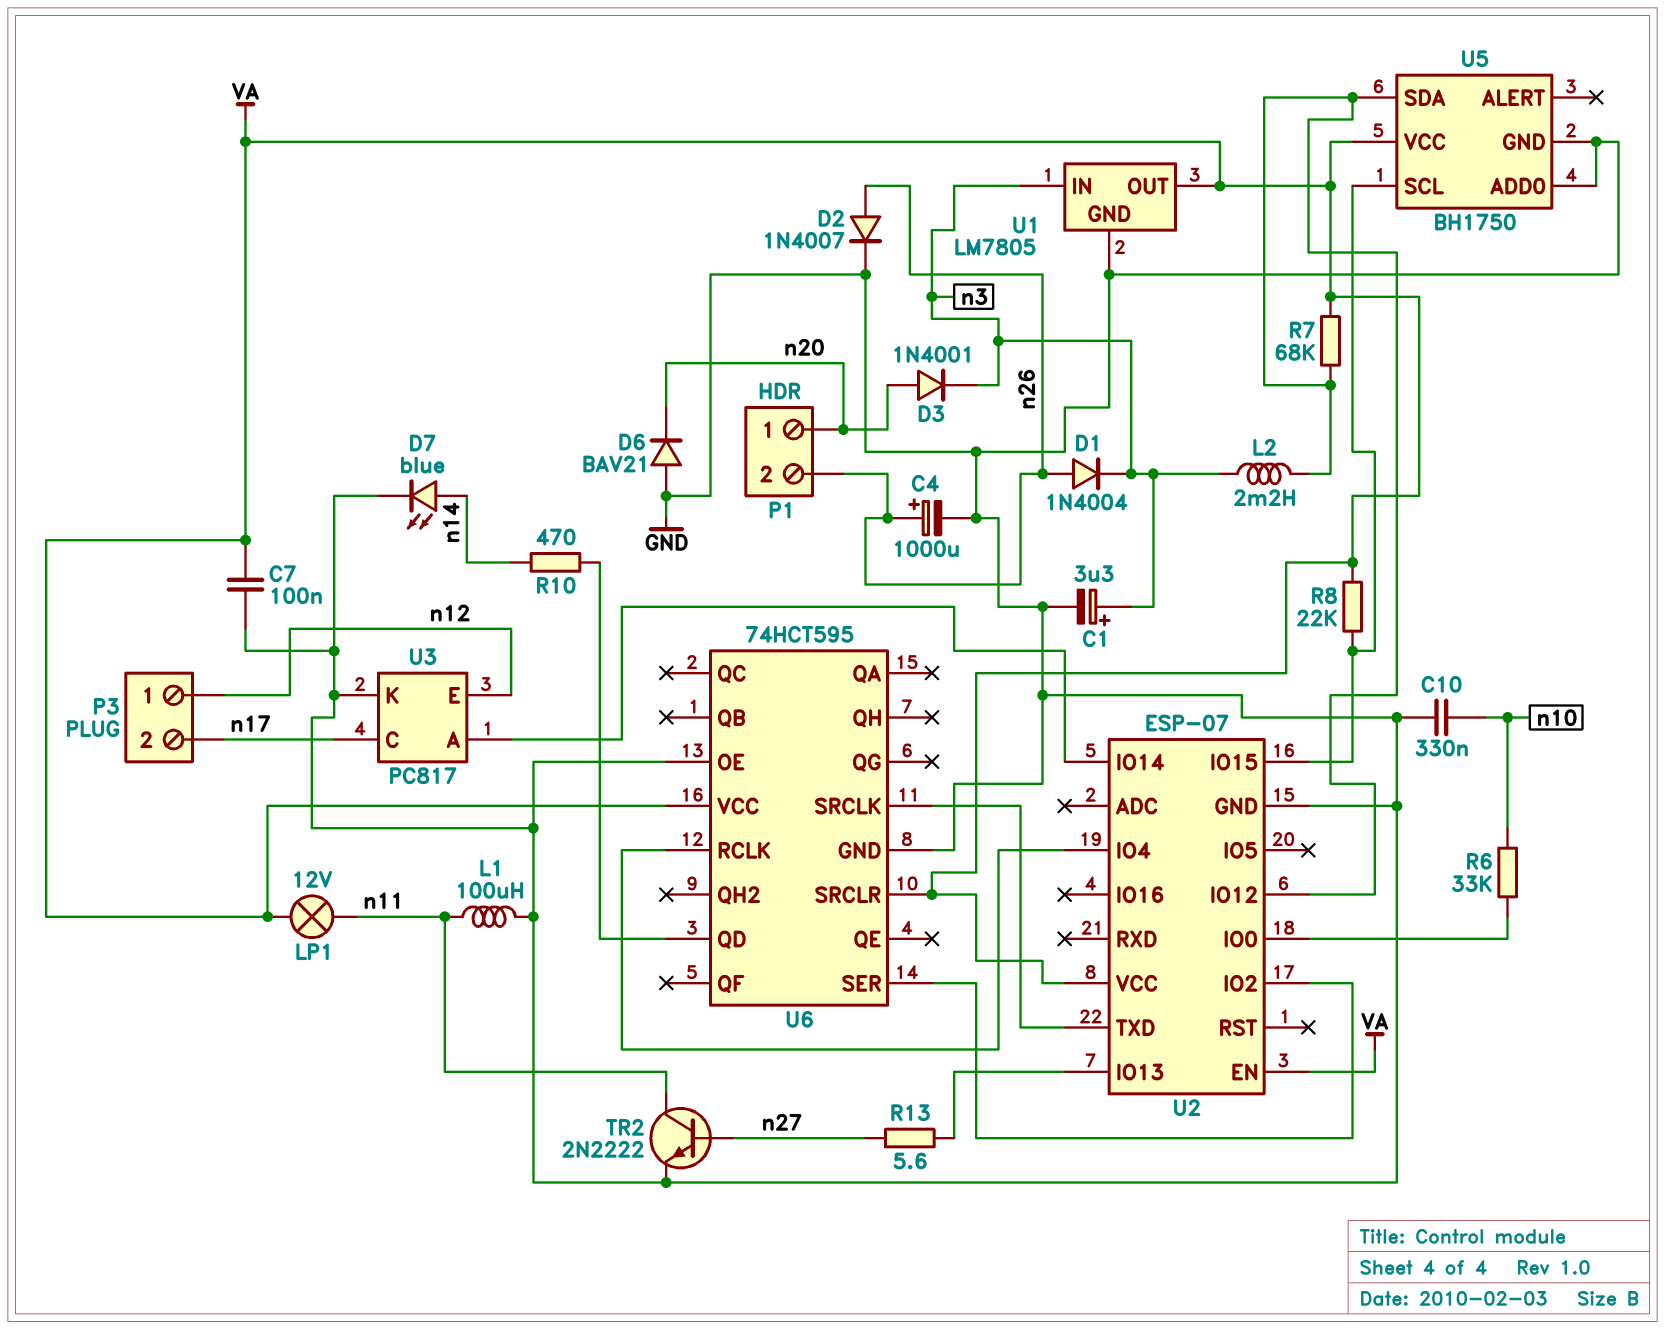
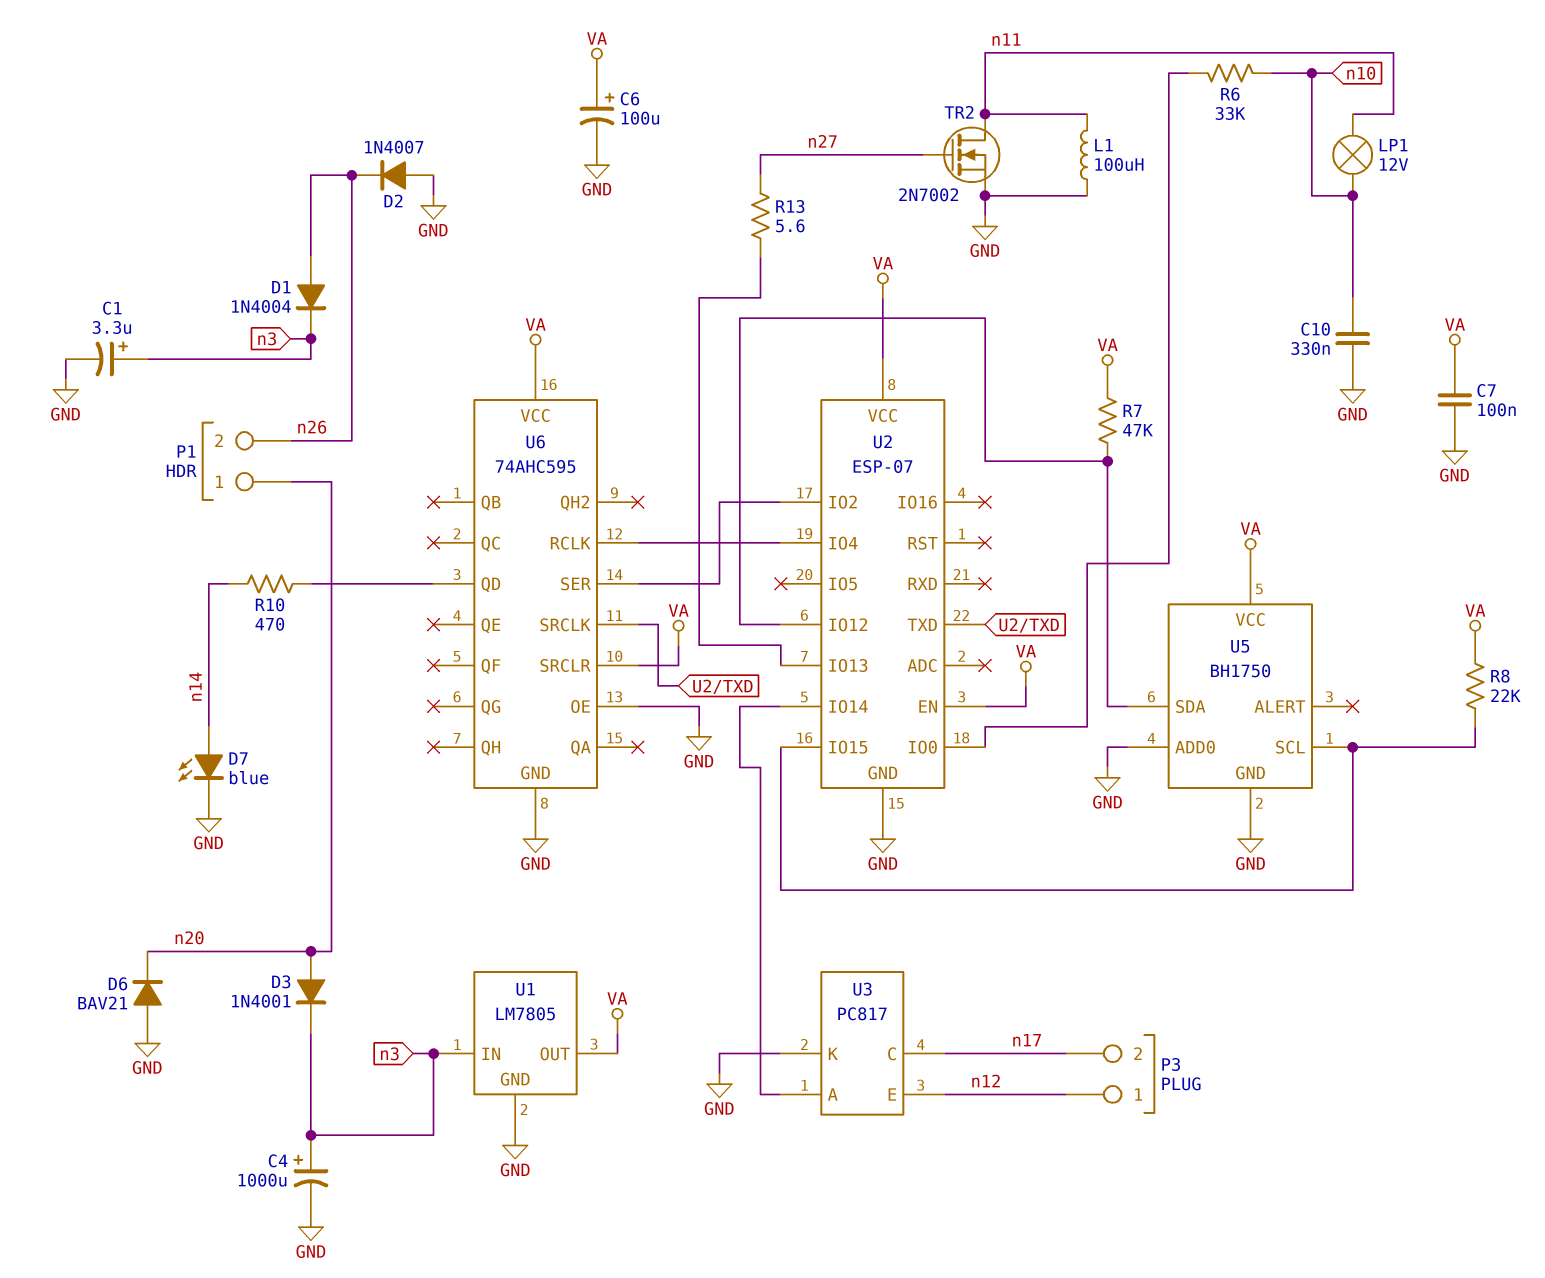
C4: 1000uF (plus n26, minus GND) -> 1000uF (plus n3, minus GND)
C6: none -> 100uF (plus VA, minus GND)
D2: diode 1N4007 (A n26, K GND) -> diode 1N4007 (A GND, K n26)
L2: 2.2mH (U2/IO12, n3) -> none
LP1: lamp 12V (VA, n11) -> lamp 12V (n10, n11)
R7: 68k (U2/IO12, VA) -> 47k (U2/IO12, VA)
TR2: NPN 2N2222 (B n27, C n11, E GND) -> NMOS 2N7002 (G n27, D n11, S GND)
U6: 74HCT595 -> 74AHC595

